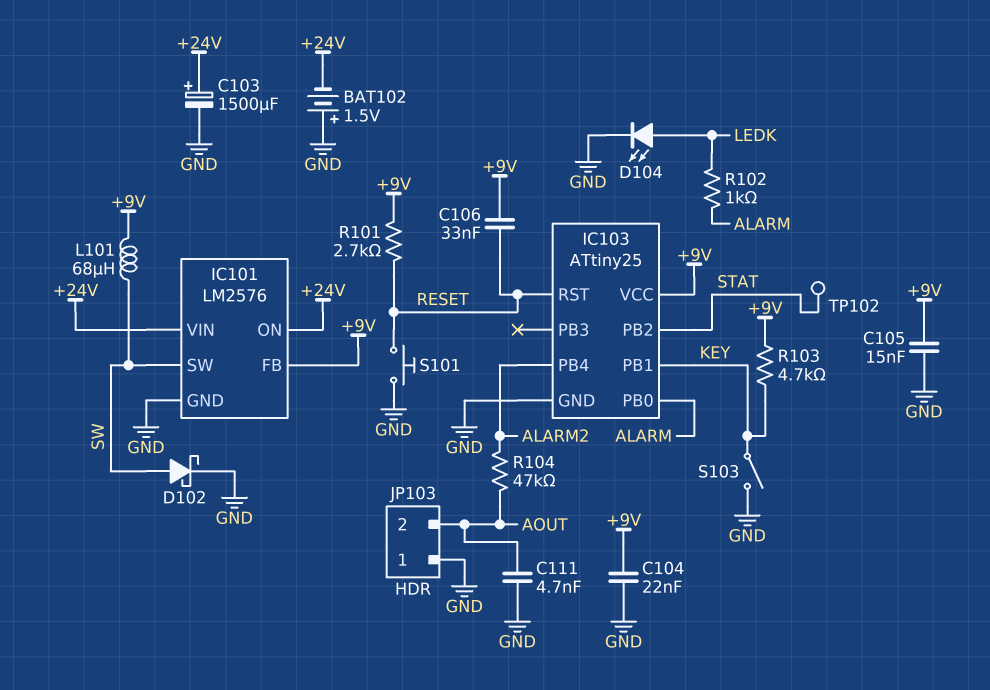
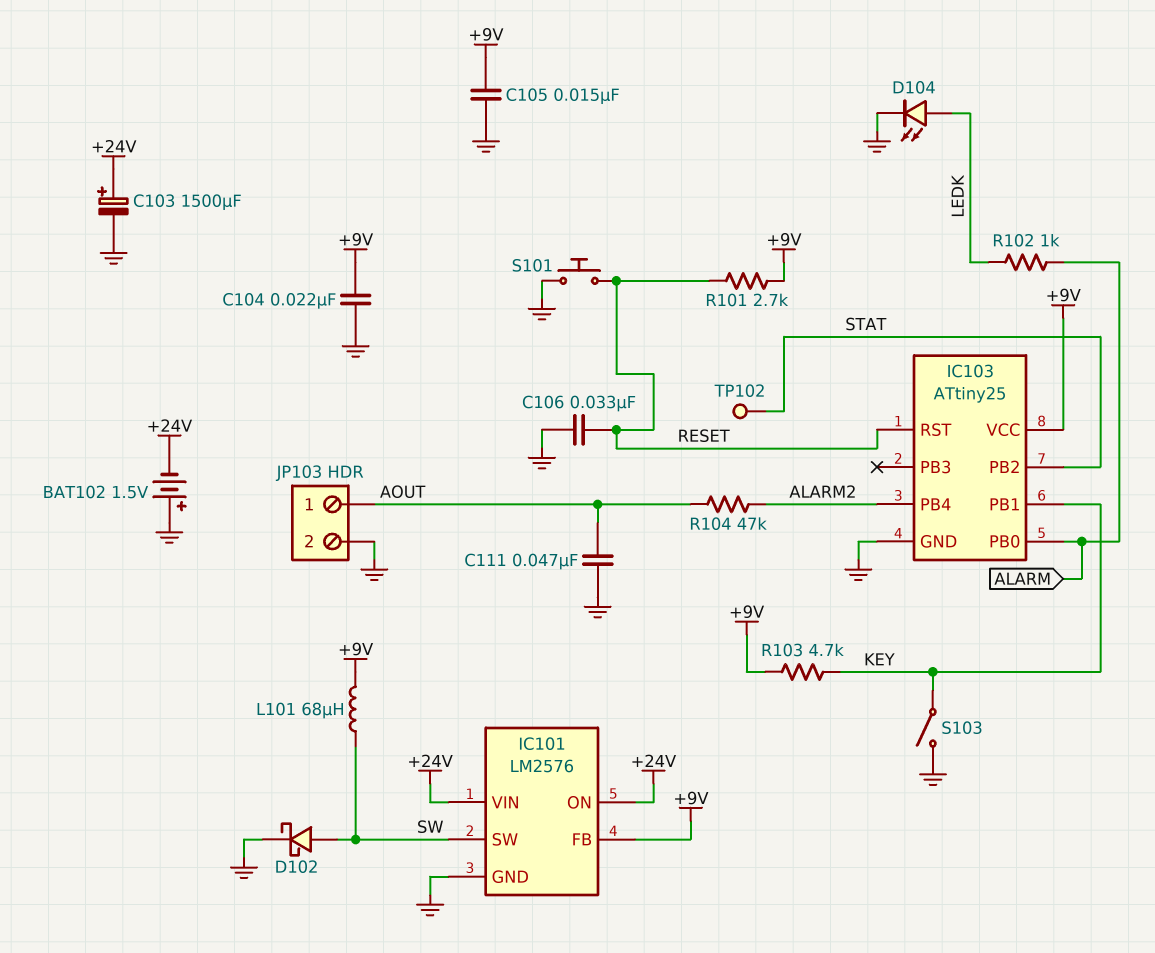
C106: 33nF (+9V, RESET) -> 33nF (GND, RESET)
C111: 4.7nF (AOUT, GND) -> 47nF (AOUT, GND)
JP103 pin 1: GND -> AOUT
JP103 pin 2: AOUT -> GND

